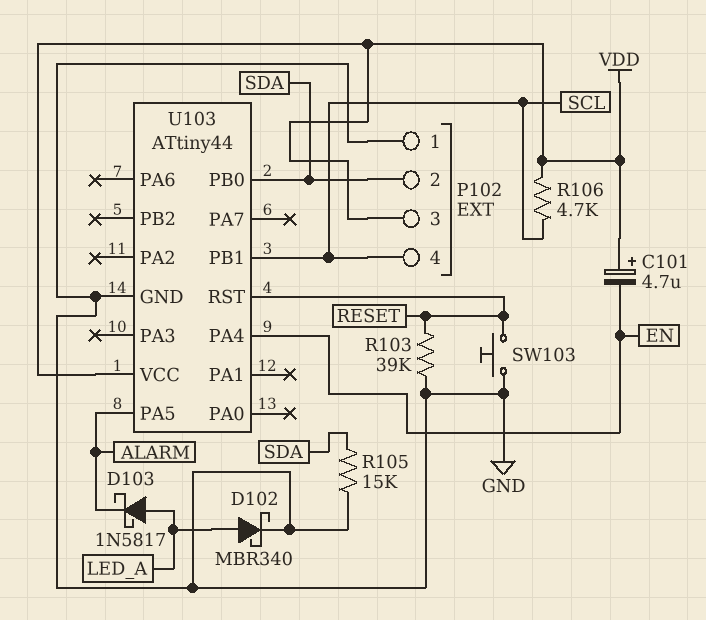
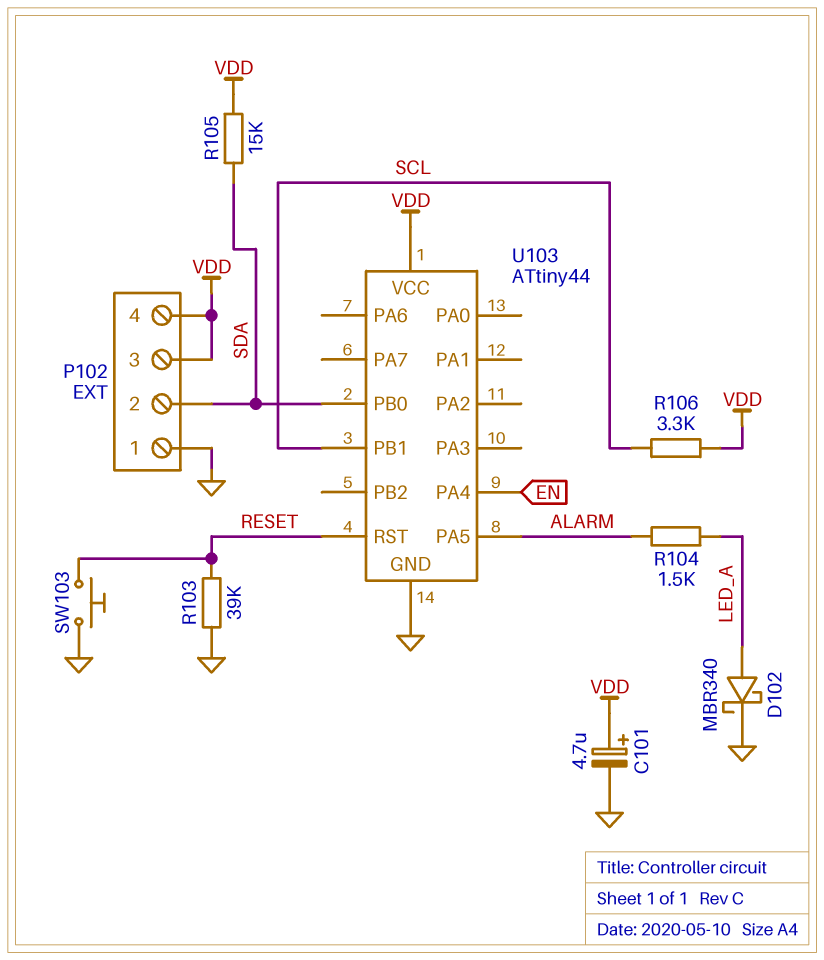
C101: 4.7uF (plus VDD, minus EN) -> 4.7uF (plus VDD, minus GND)
D103: schottky 1N5817 (A LED_A, K ALARM) -> none
P102 pin 4: SCL -> VDD
R104: none -> 1.5k (ALARM, LED_A)
R105: 15k (GND, SDA) -> 15k (SDA, VDD)
R106: 4.7k (SCL, VDD) -> 3.3k (SCL, VDD)

